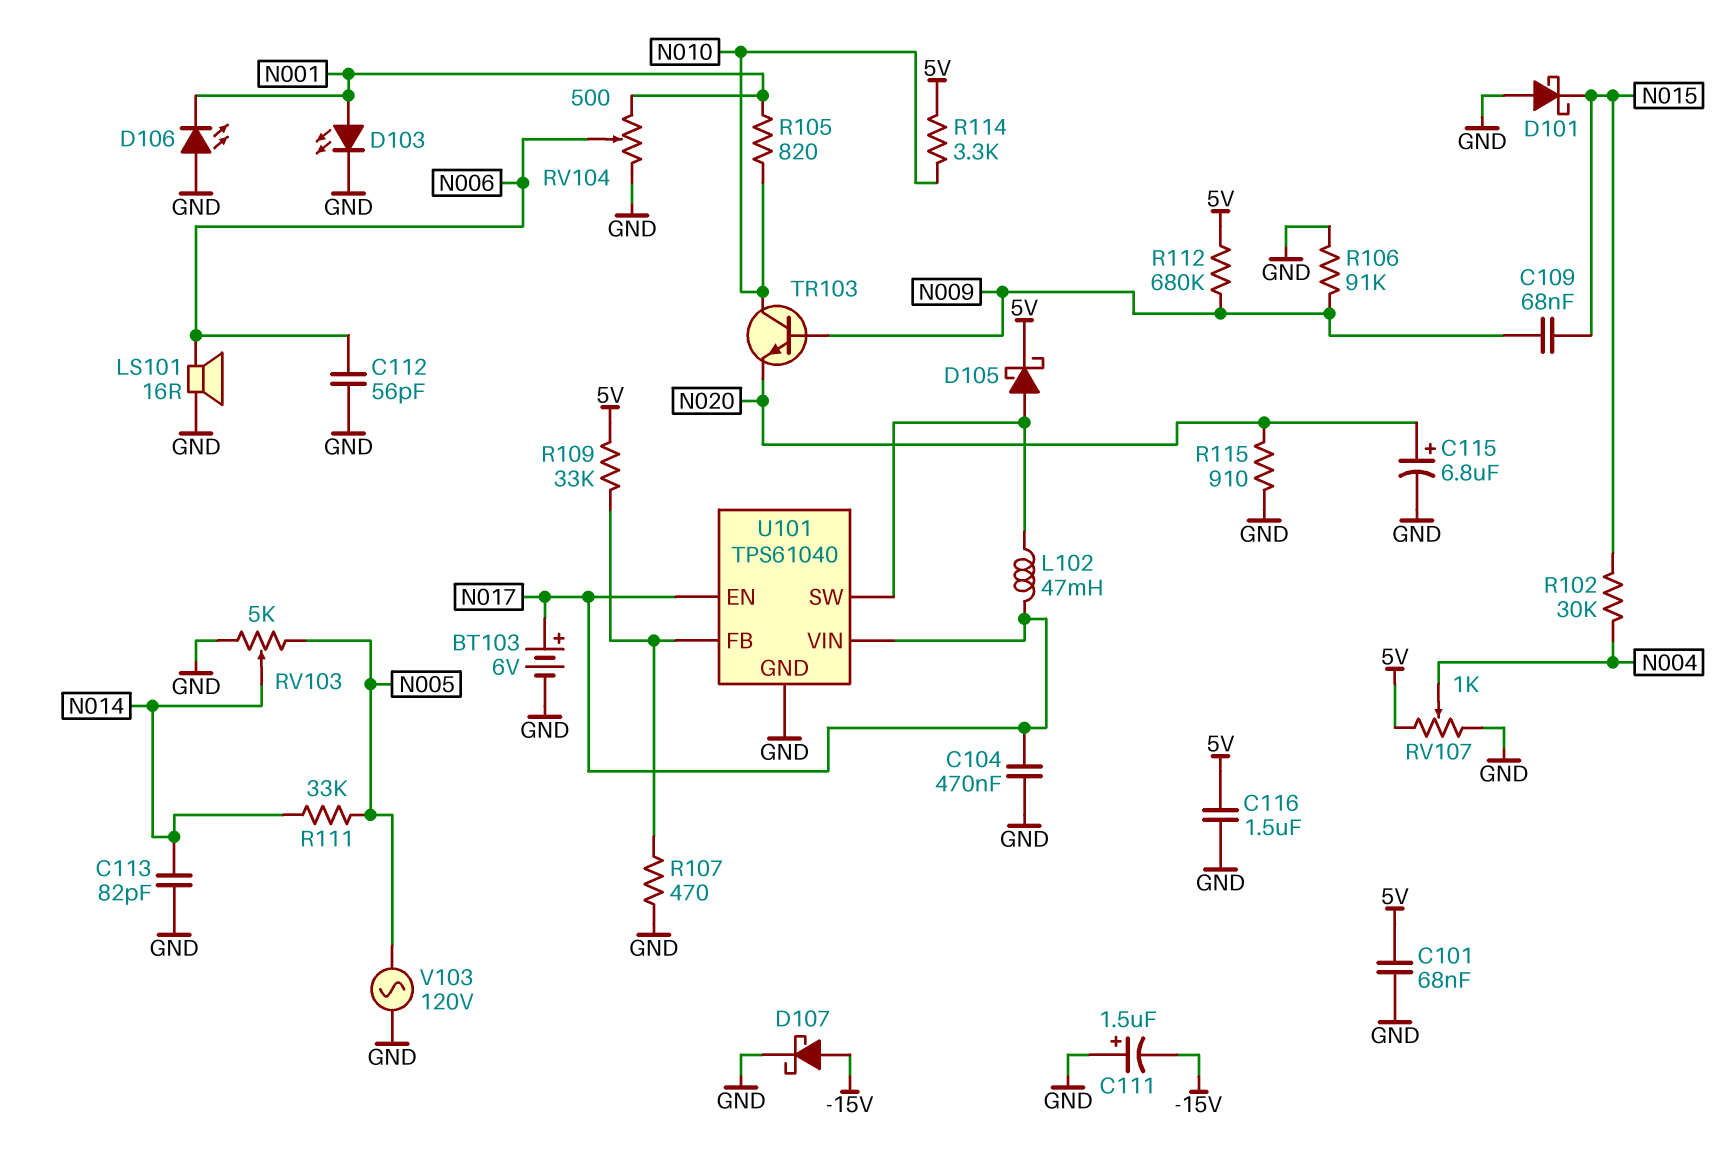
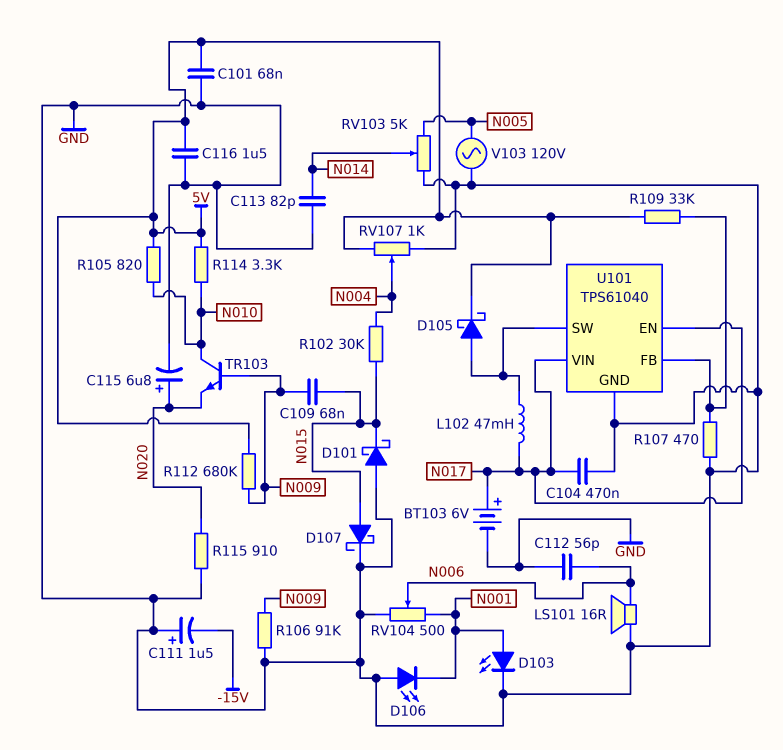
D107: schottky (A -15V, K GND) -> schottky (A N015, K GND)
R105: 820 (N001, N010) -> 820 (5V, N010)
R111: 33k (N005, N014) -> none

